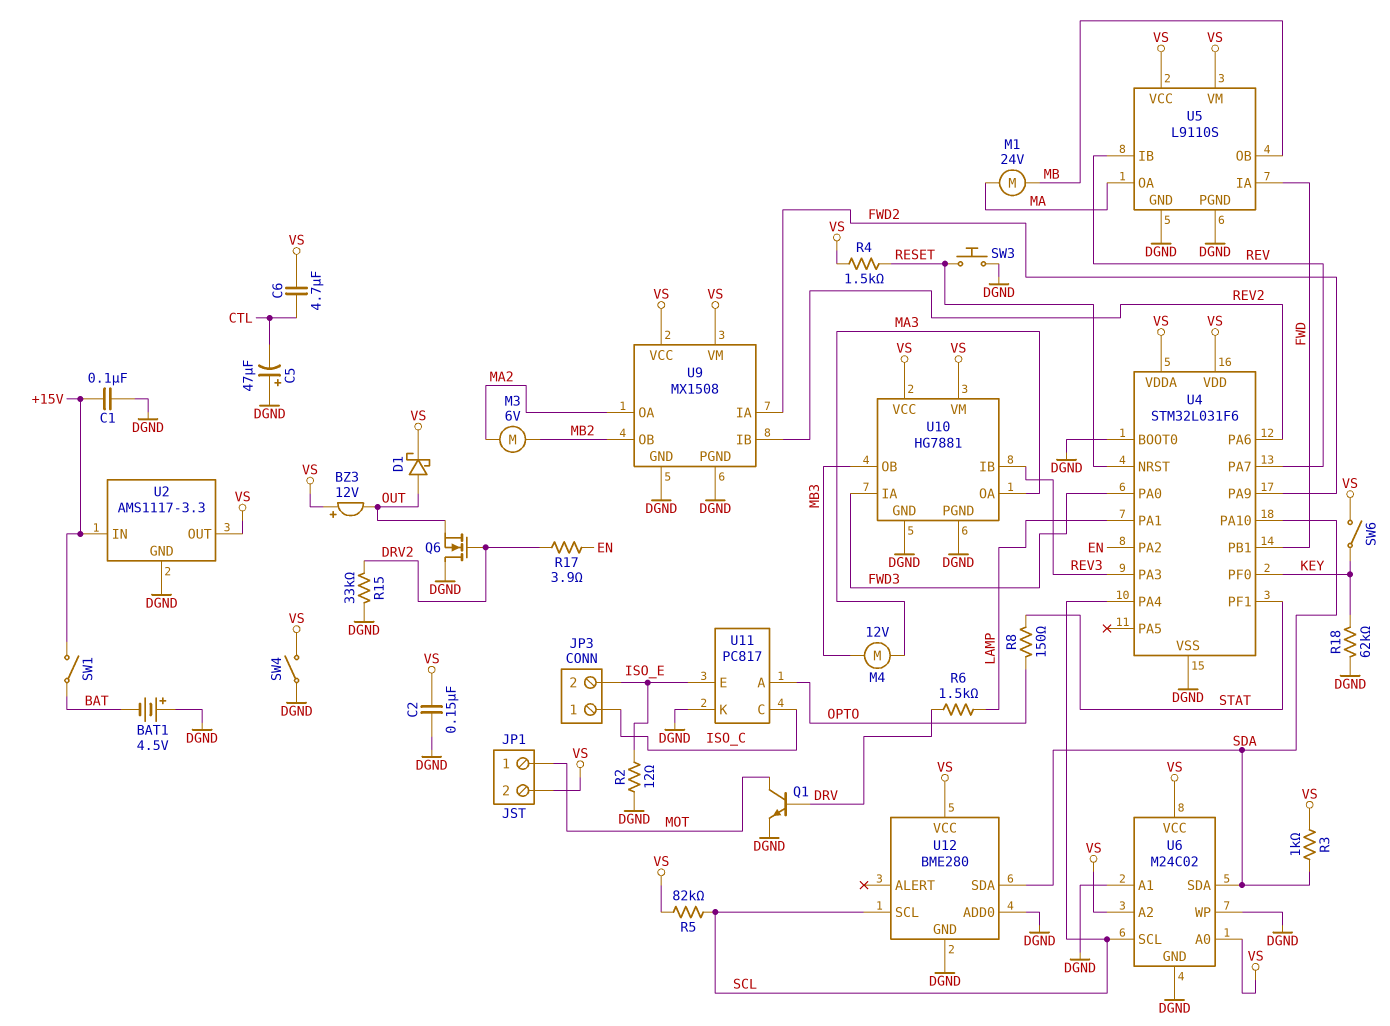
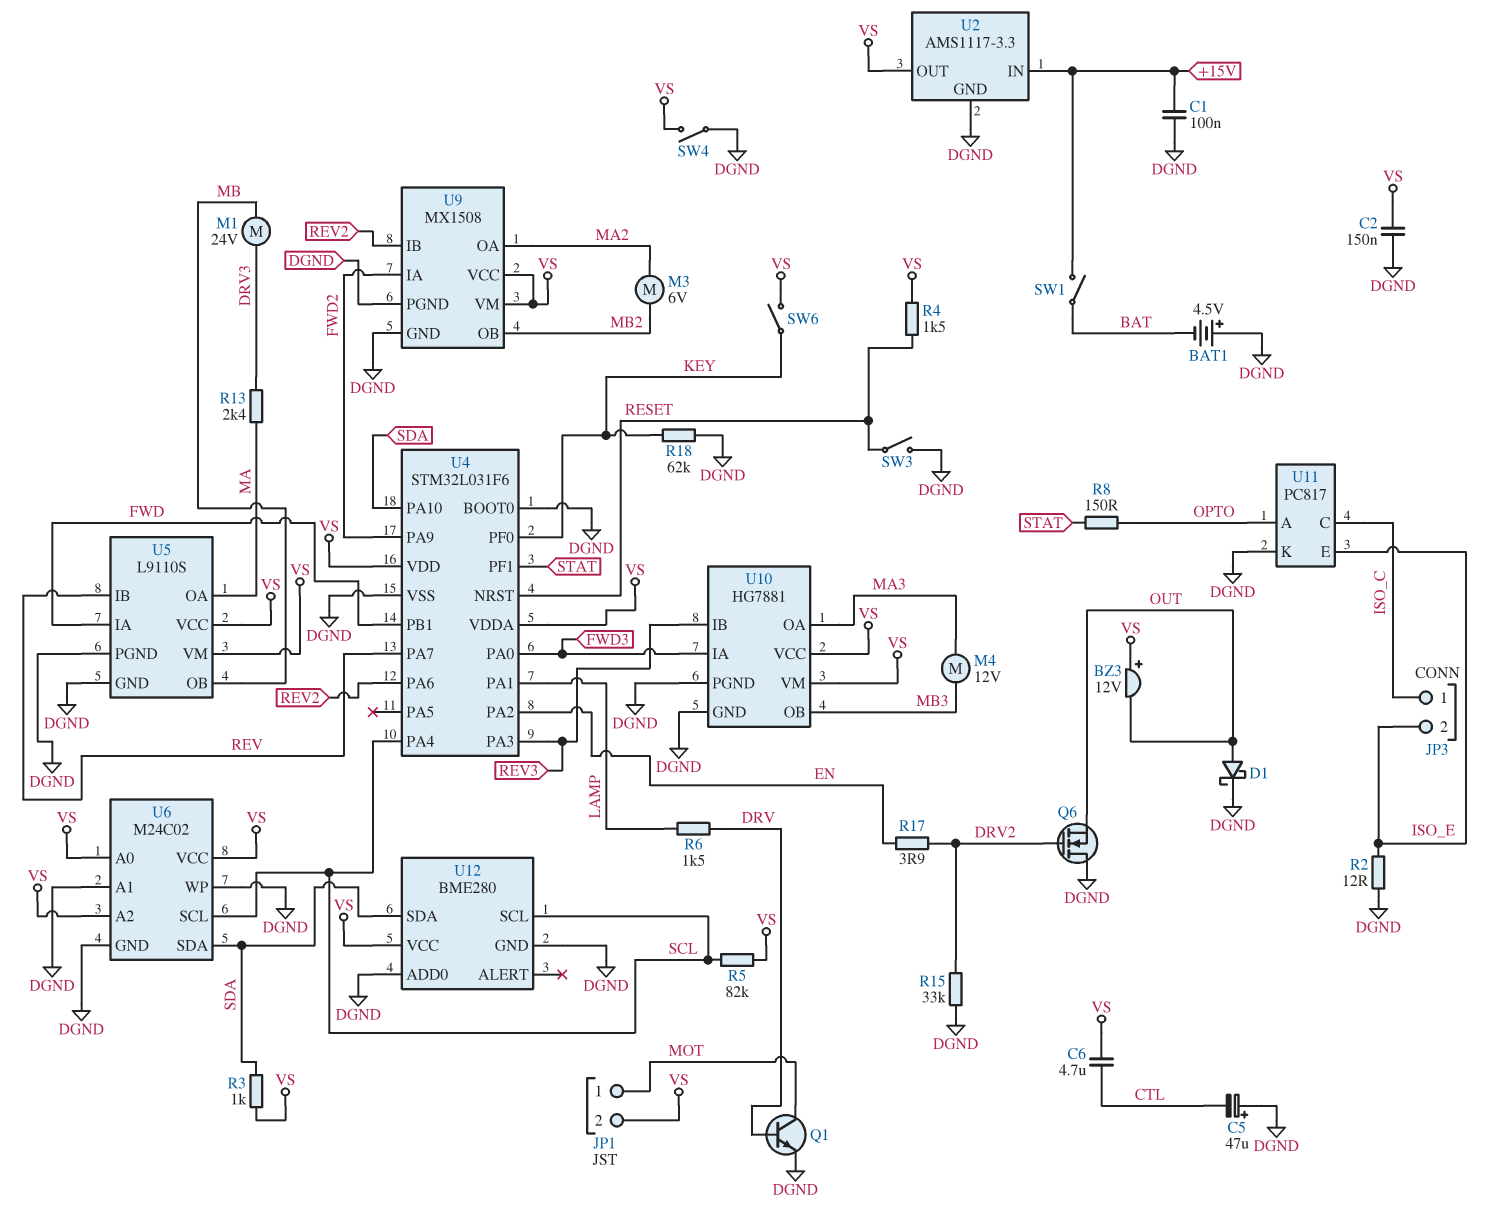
D1: schottky (A OUT, K VS) -> schottky (A OUT, K DGND)
M1: motor 24V (MA, MB) -> motor 24V (DRV3, MB)
R13: none -> 2.4k (DRV3, MA)
SW3: button (DGND, RESET) -> switch (DGND, RESET)

